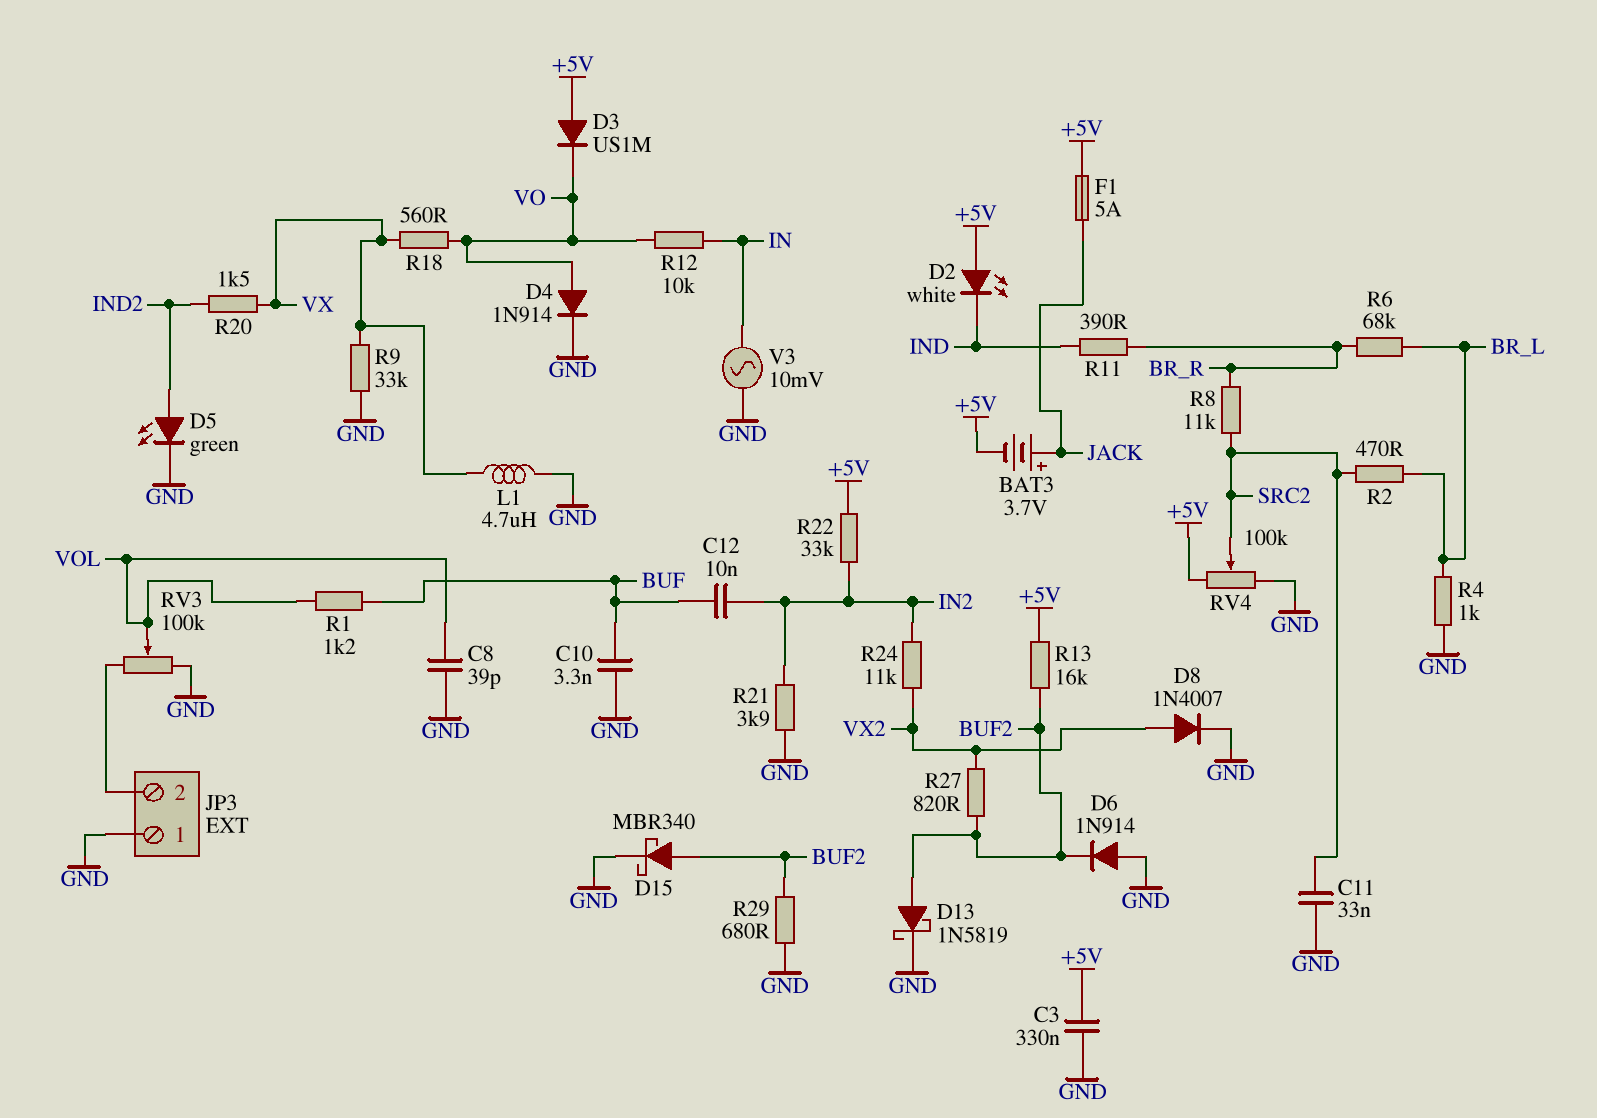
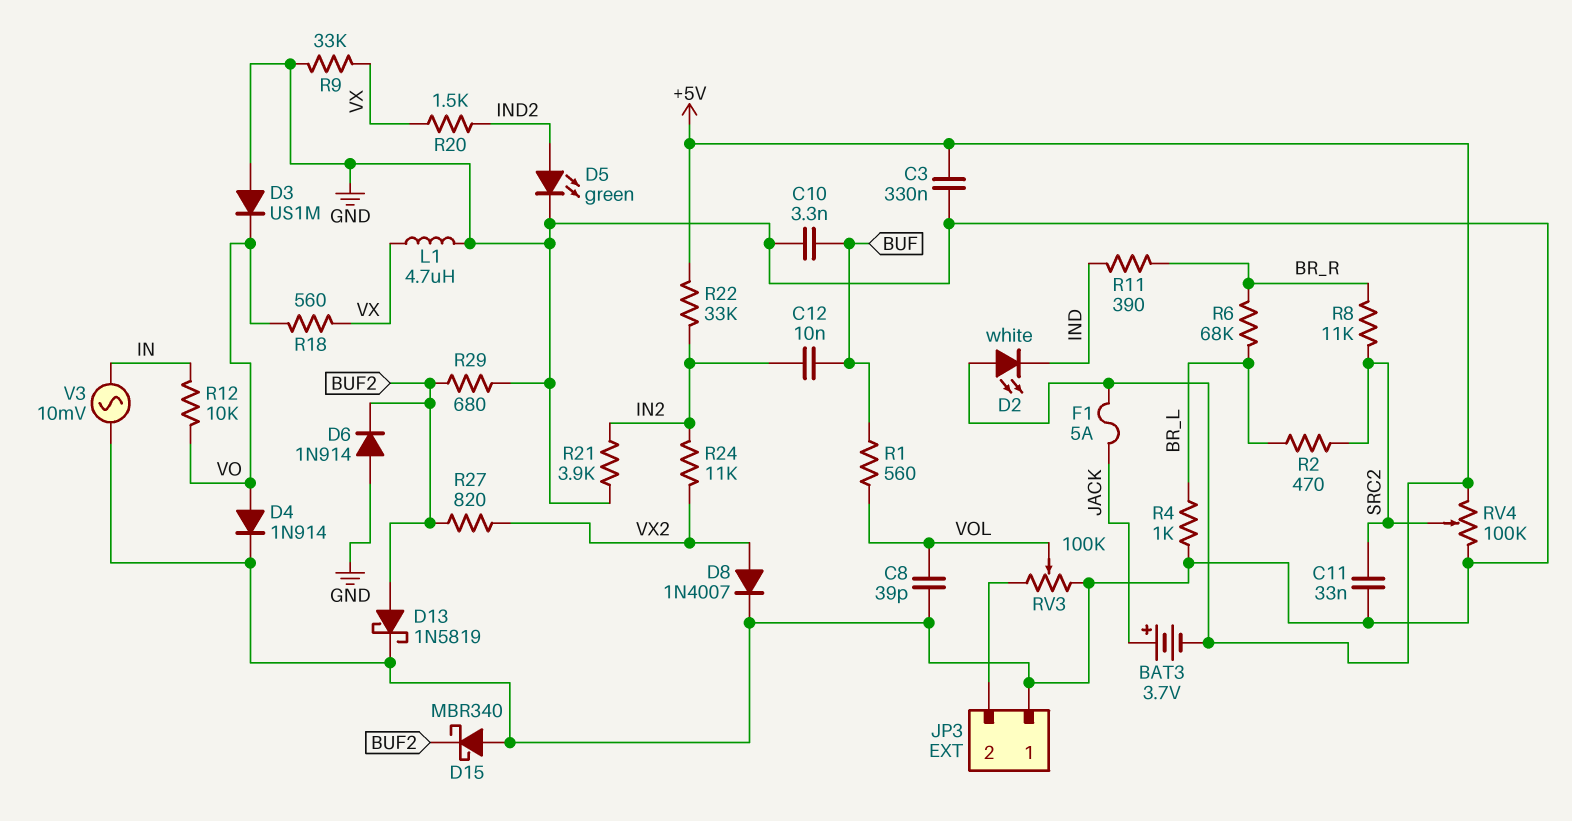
D3: diode US1M (A +5V, K VO) -> diode US1M (A GND, K VO)
D15: schottky MBR340 (A BUF2, K GND) -> schottky MBR340 (A GND, K BUF2)
R1: 1.2k (BUF, VOL) -> 560 (BUF, VOL)
R13: 16k (+5V, BUF2) -> none

